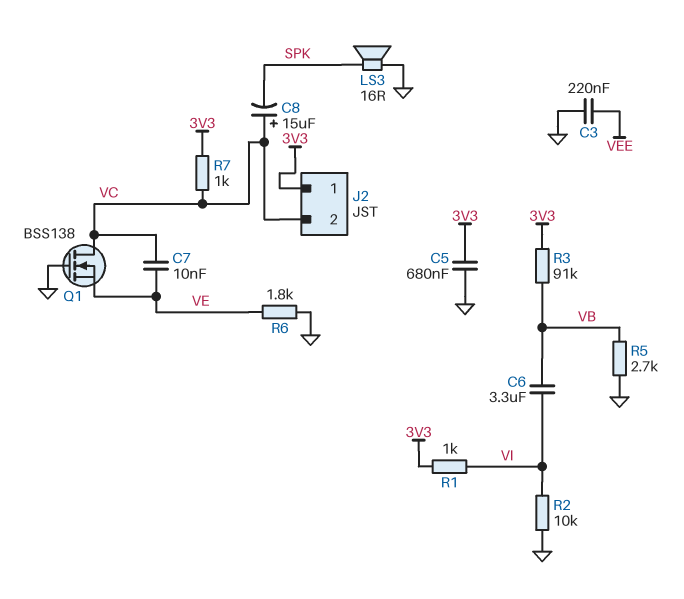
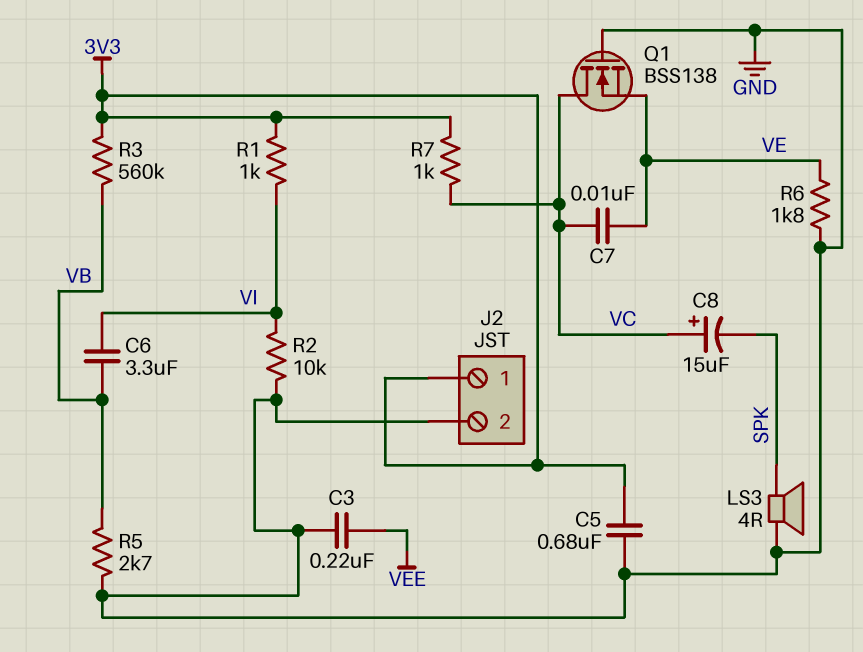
J2 pin 2: VC -> GND
LS3: speaker 16R (GND, SPK) -> speaker 4R (GND, SPK)
R3: 91k (3V3, VB) -> 560k (3V3, VB)

